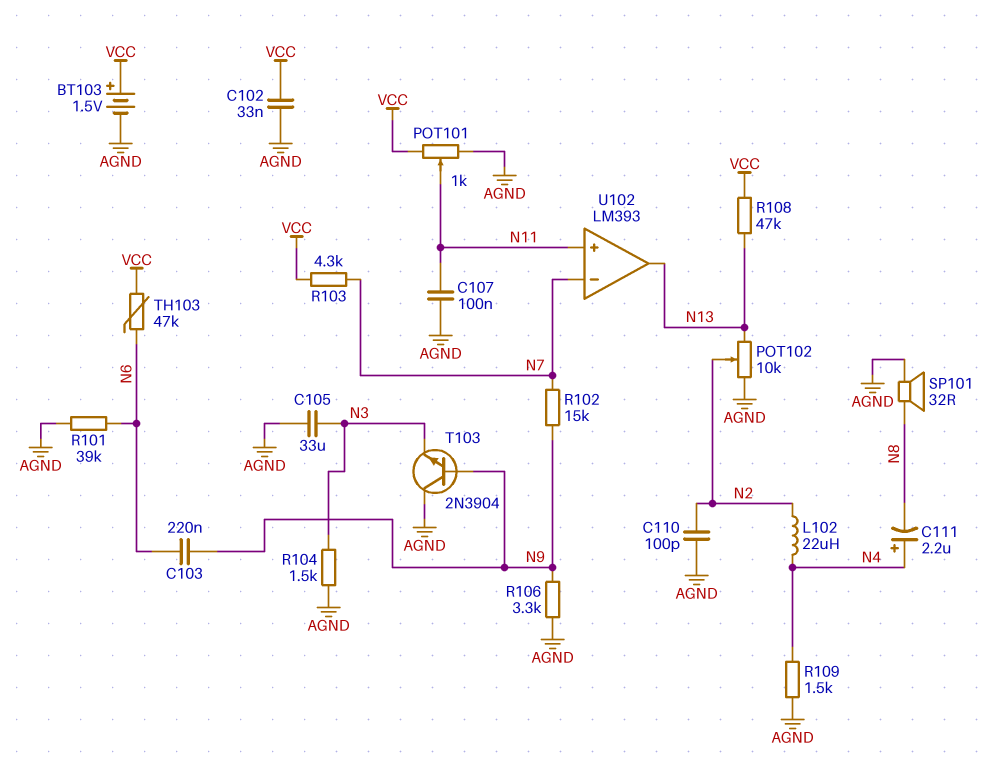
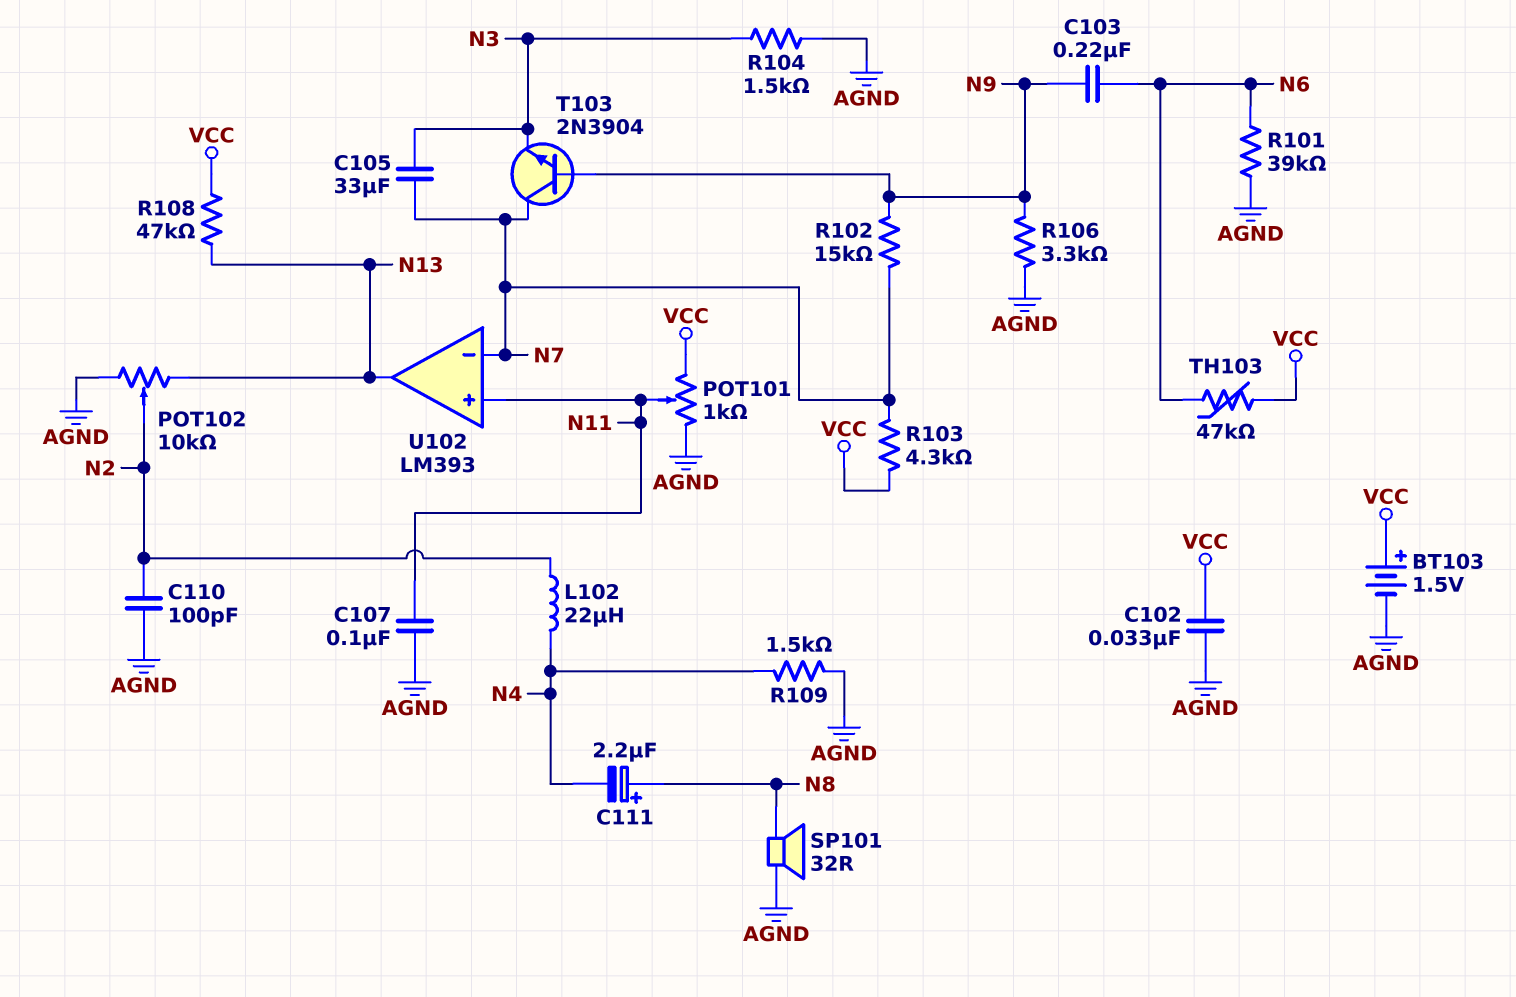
C105: 33uF (AGND, N3) -> 33uF (N3, N7)
C111: 2.2uF (plus N4, minus N8) -> 2.2uF (plus N8, minus N4)
T103: NPN 2N3904 (B N9, C AGND, E N3) -> NPN 2N3904 (B N9, C N7, E N3)

